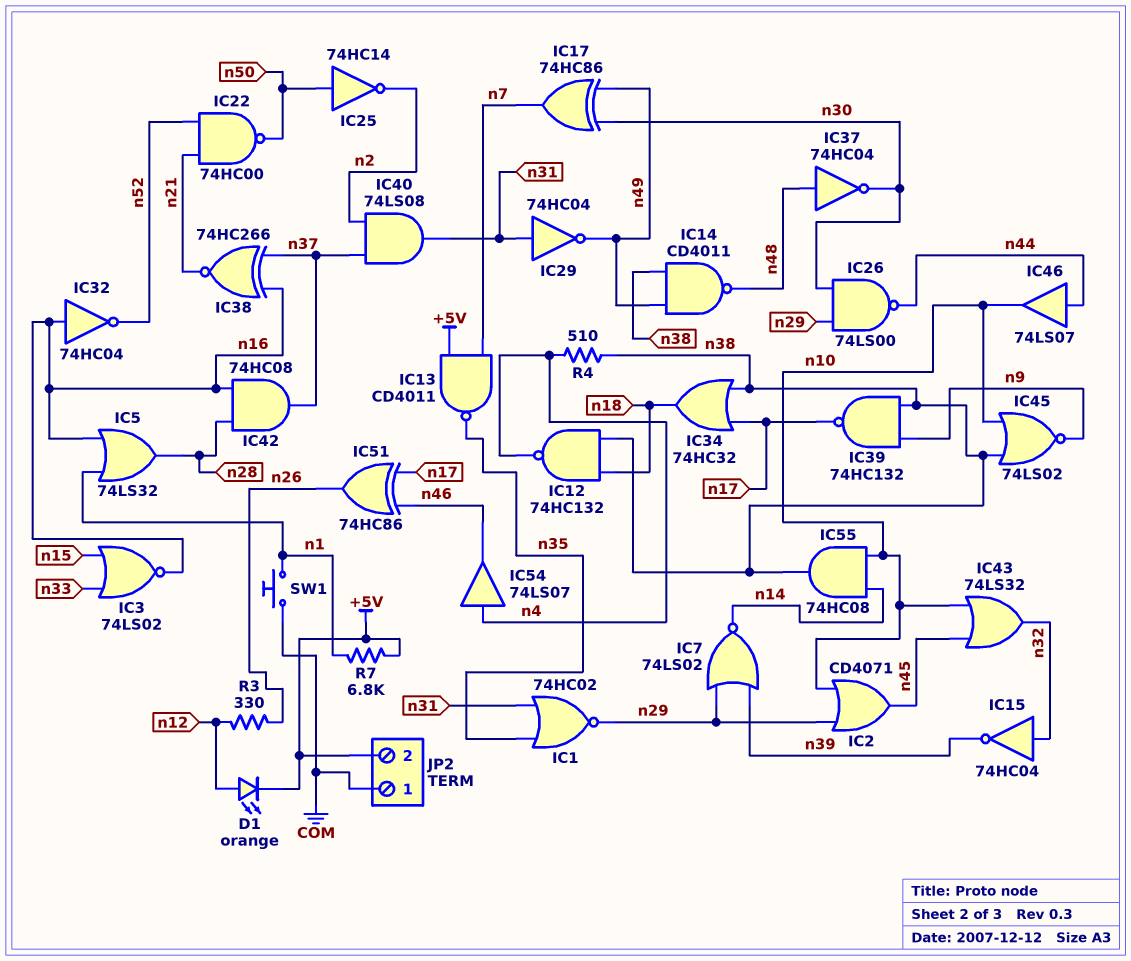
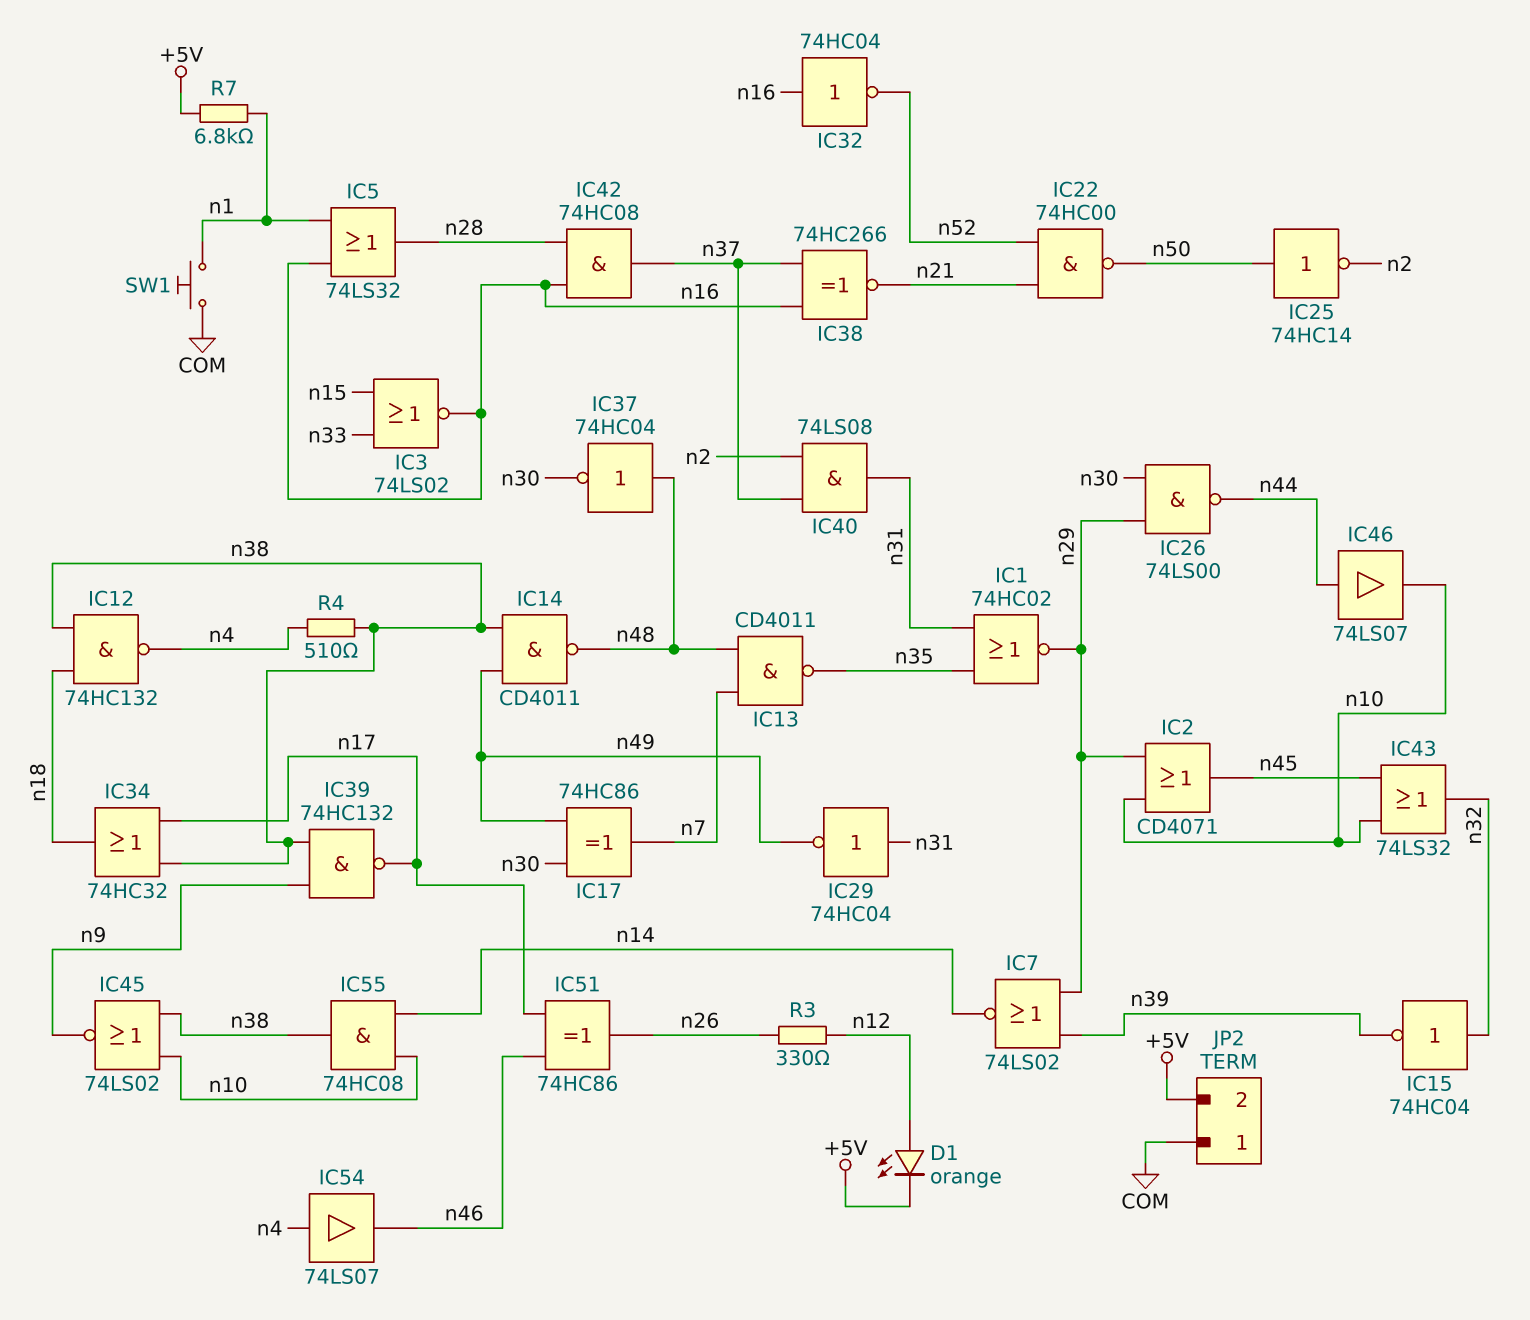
IC13: NAND CD4011 (in +5V, in n7, out n35) -> NAND CD4011 (in n7, in n48, out n35)

